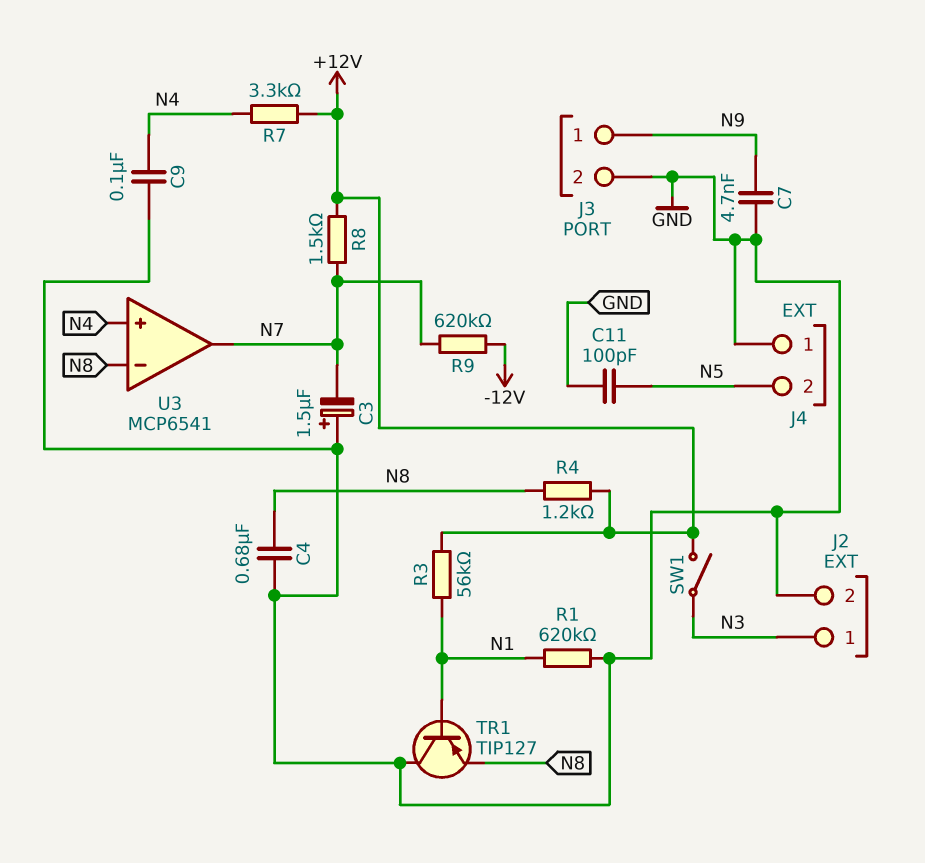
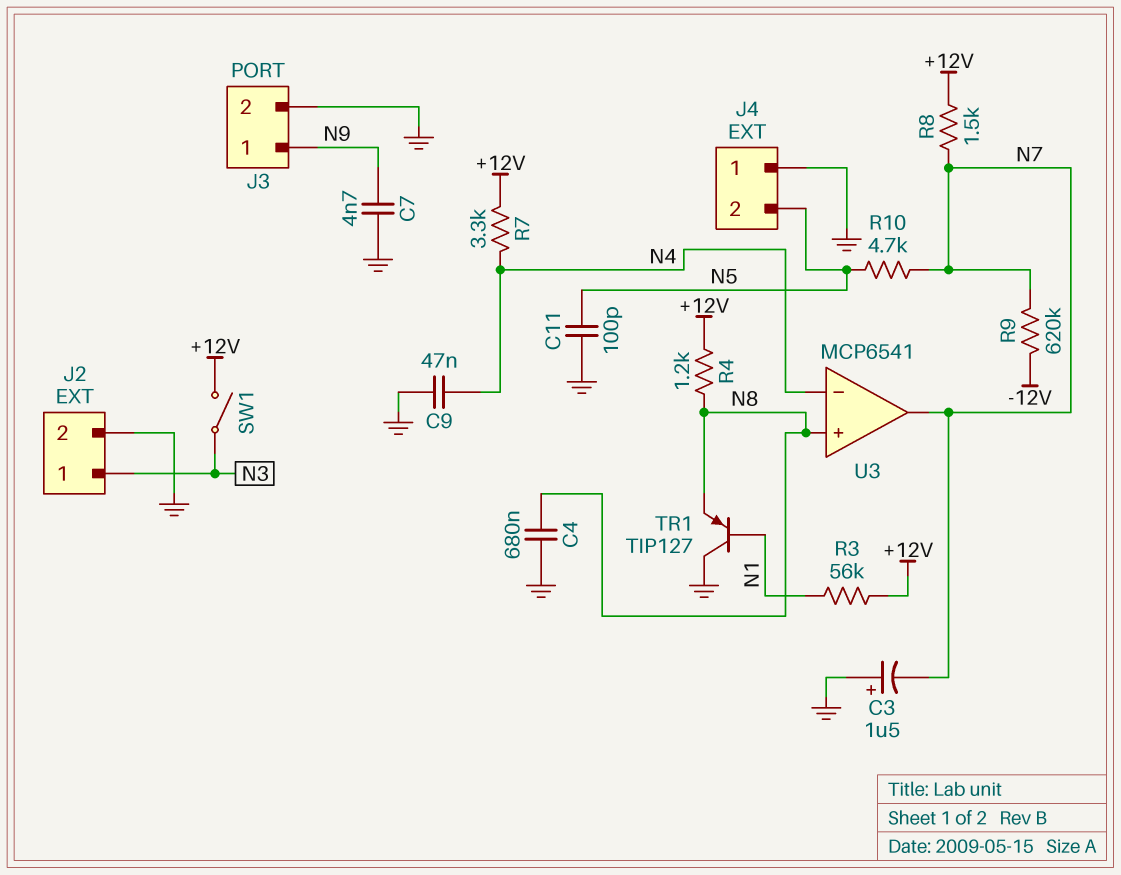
C9: 100nF (GND, N4) -> 47nF (GND, N4)
R1: 620k (GND, N1) -> none
R10: none -> 4.7k (N5, N7)
U3 pin in+: N4 -> N8
U3 pin in-: N8 -> N4

